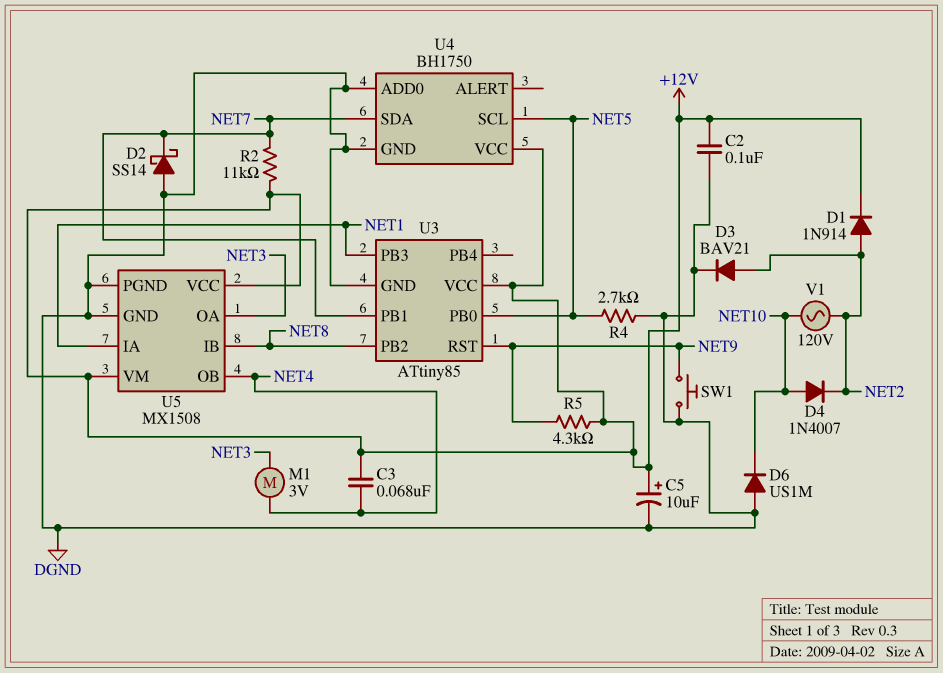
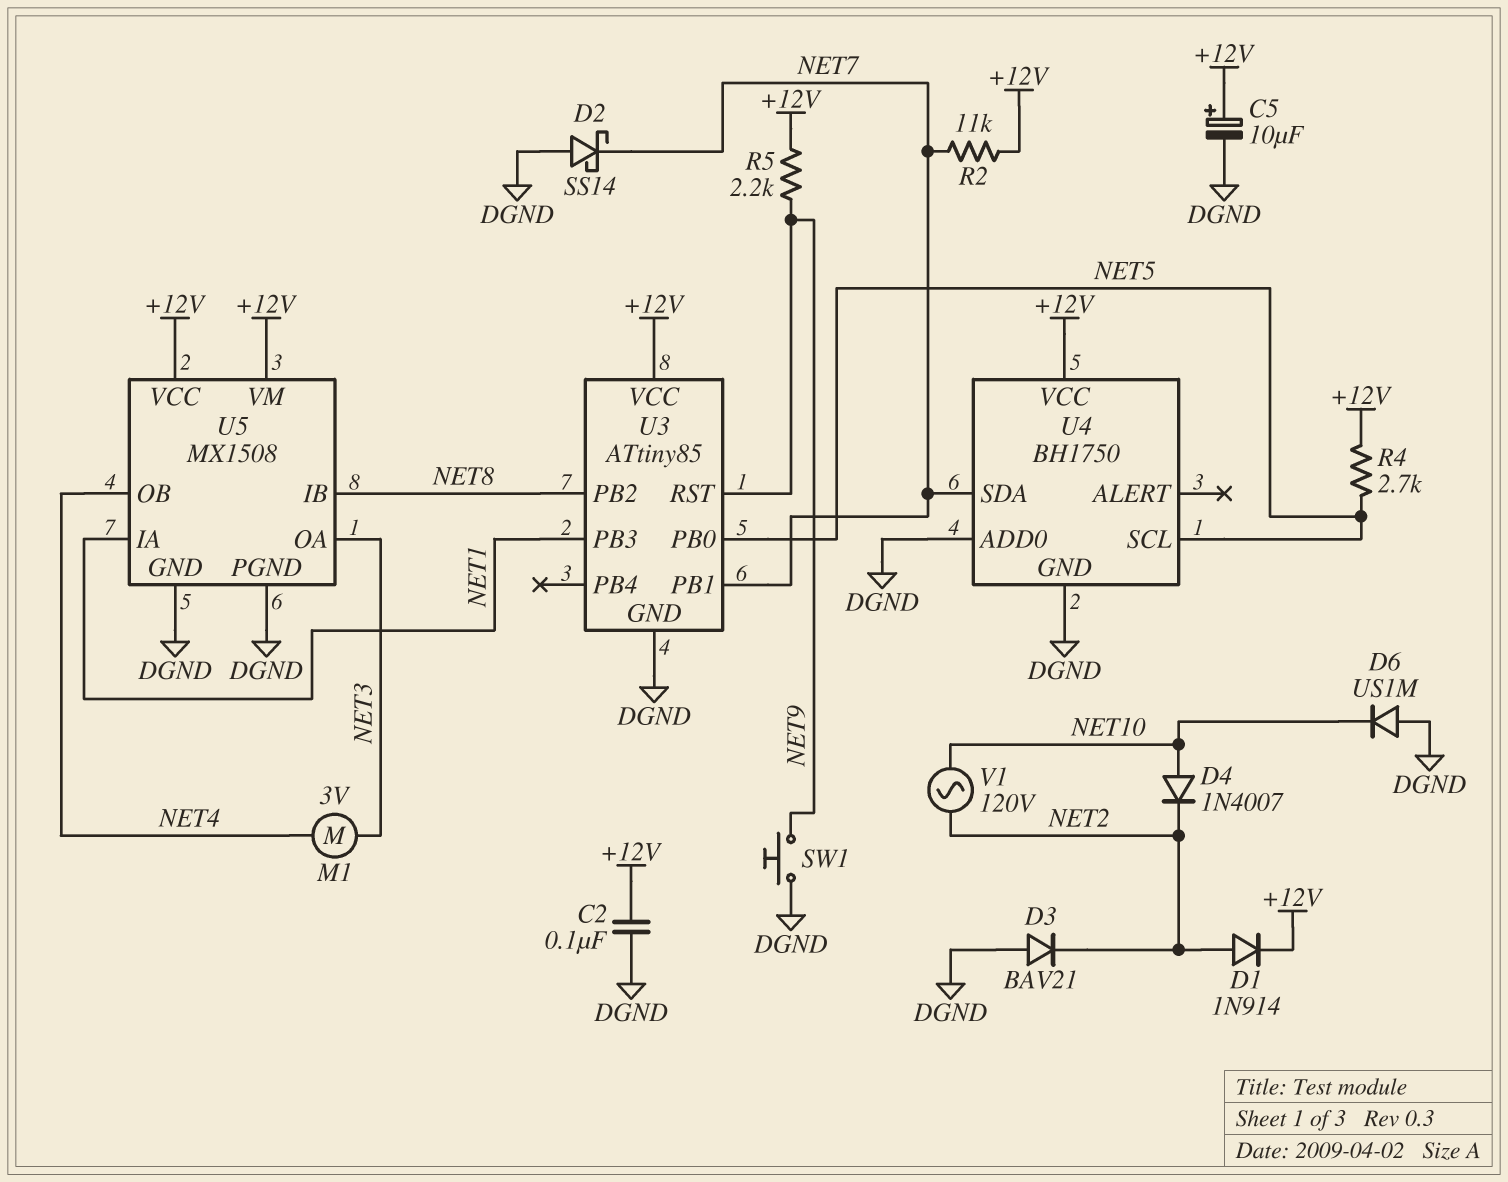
C3: 68nF (+12V, NET4) -> none
D3: diode BAV21 (A NET2, K DGND) -> diode BAV21 (A DGND, K NET2)
R4: 2.7k (DGND, NET5) -> 2.7k (+12V, NET5)
R5: 4.3k (+12V, NET9) -> 2.2k (+12V, NET9)

